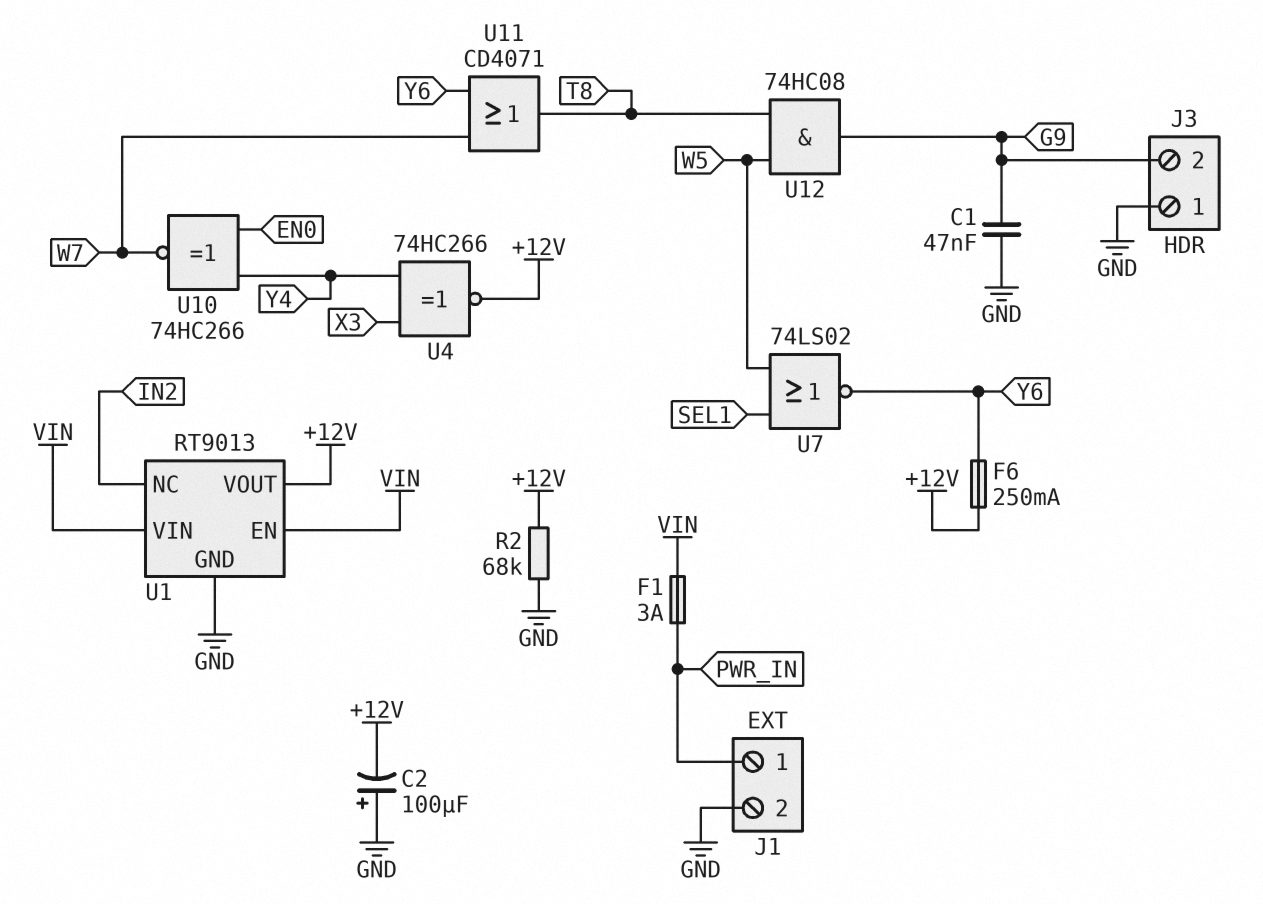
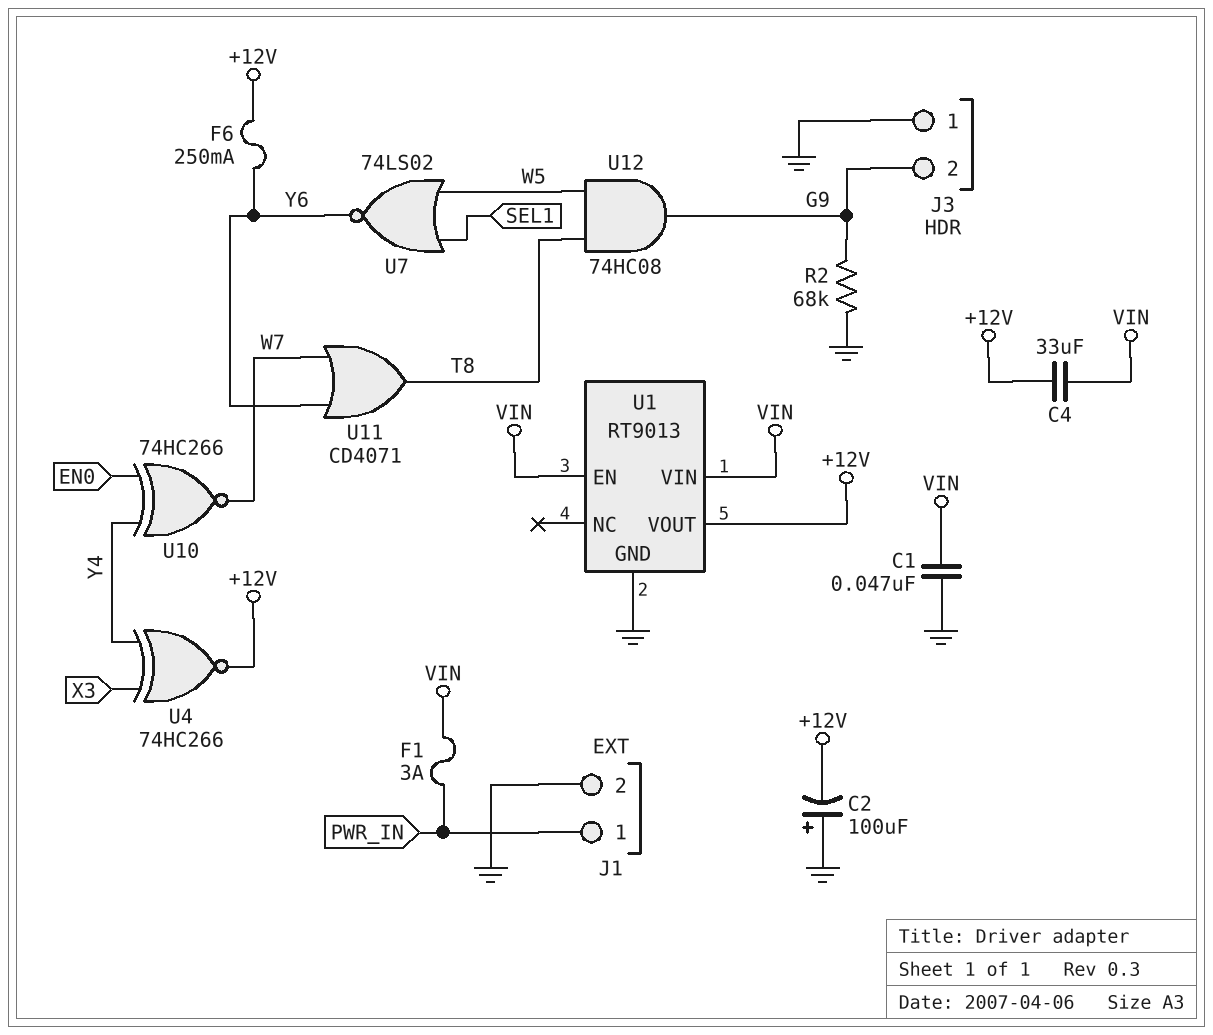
C1: 47nF (G9, GND) -> 47nF (GND, VIN)
C4: none -> 33uF (+12V, VIN)
R2: 68k (+12V, GND) -> 68k (G9, GND)
U1 pin NC: IN2 -> none

